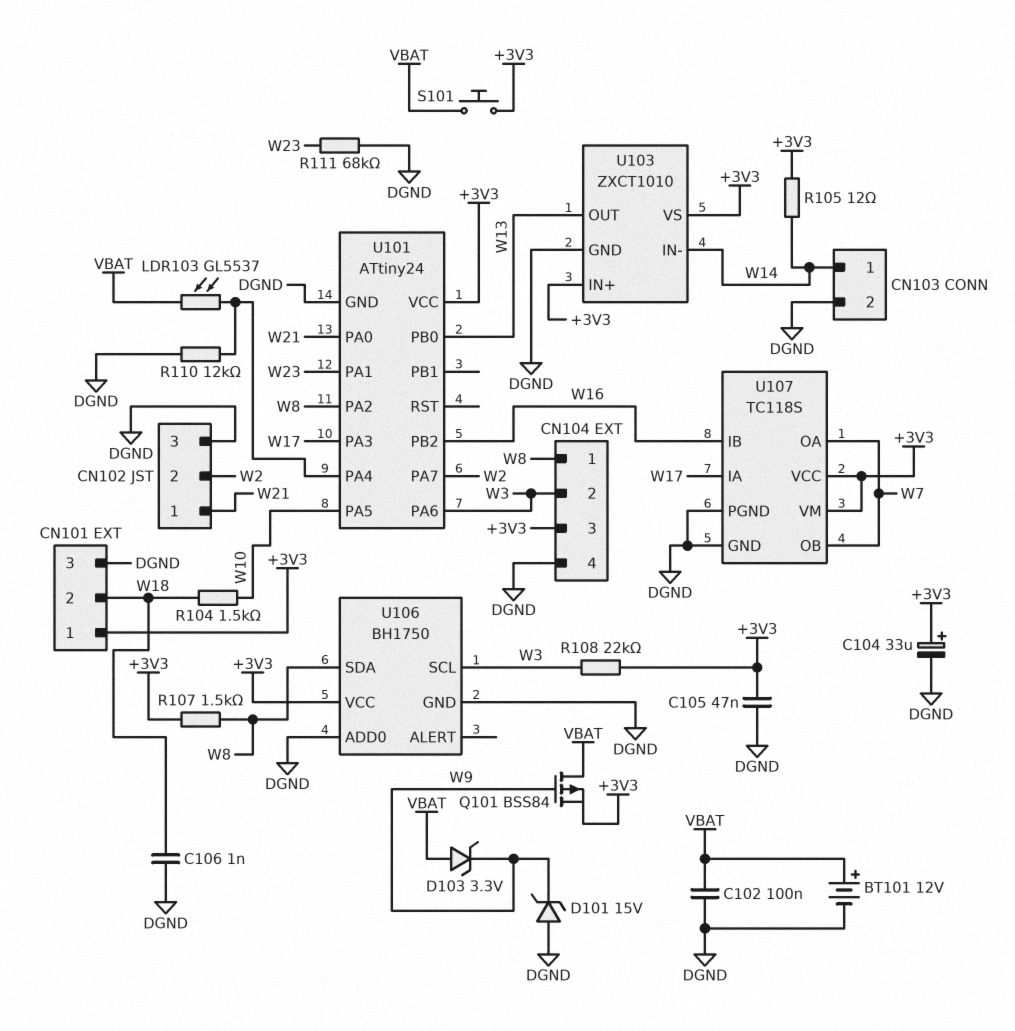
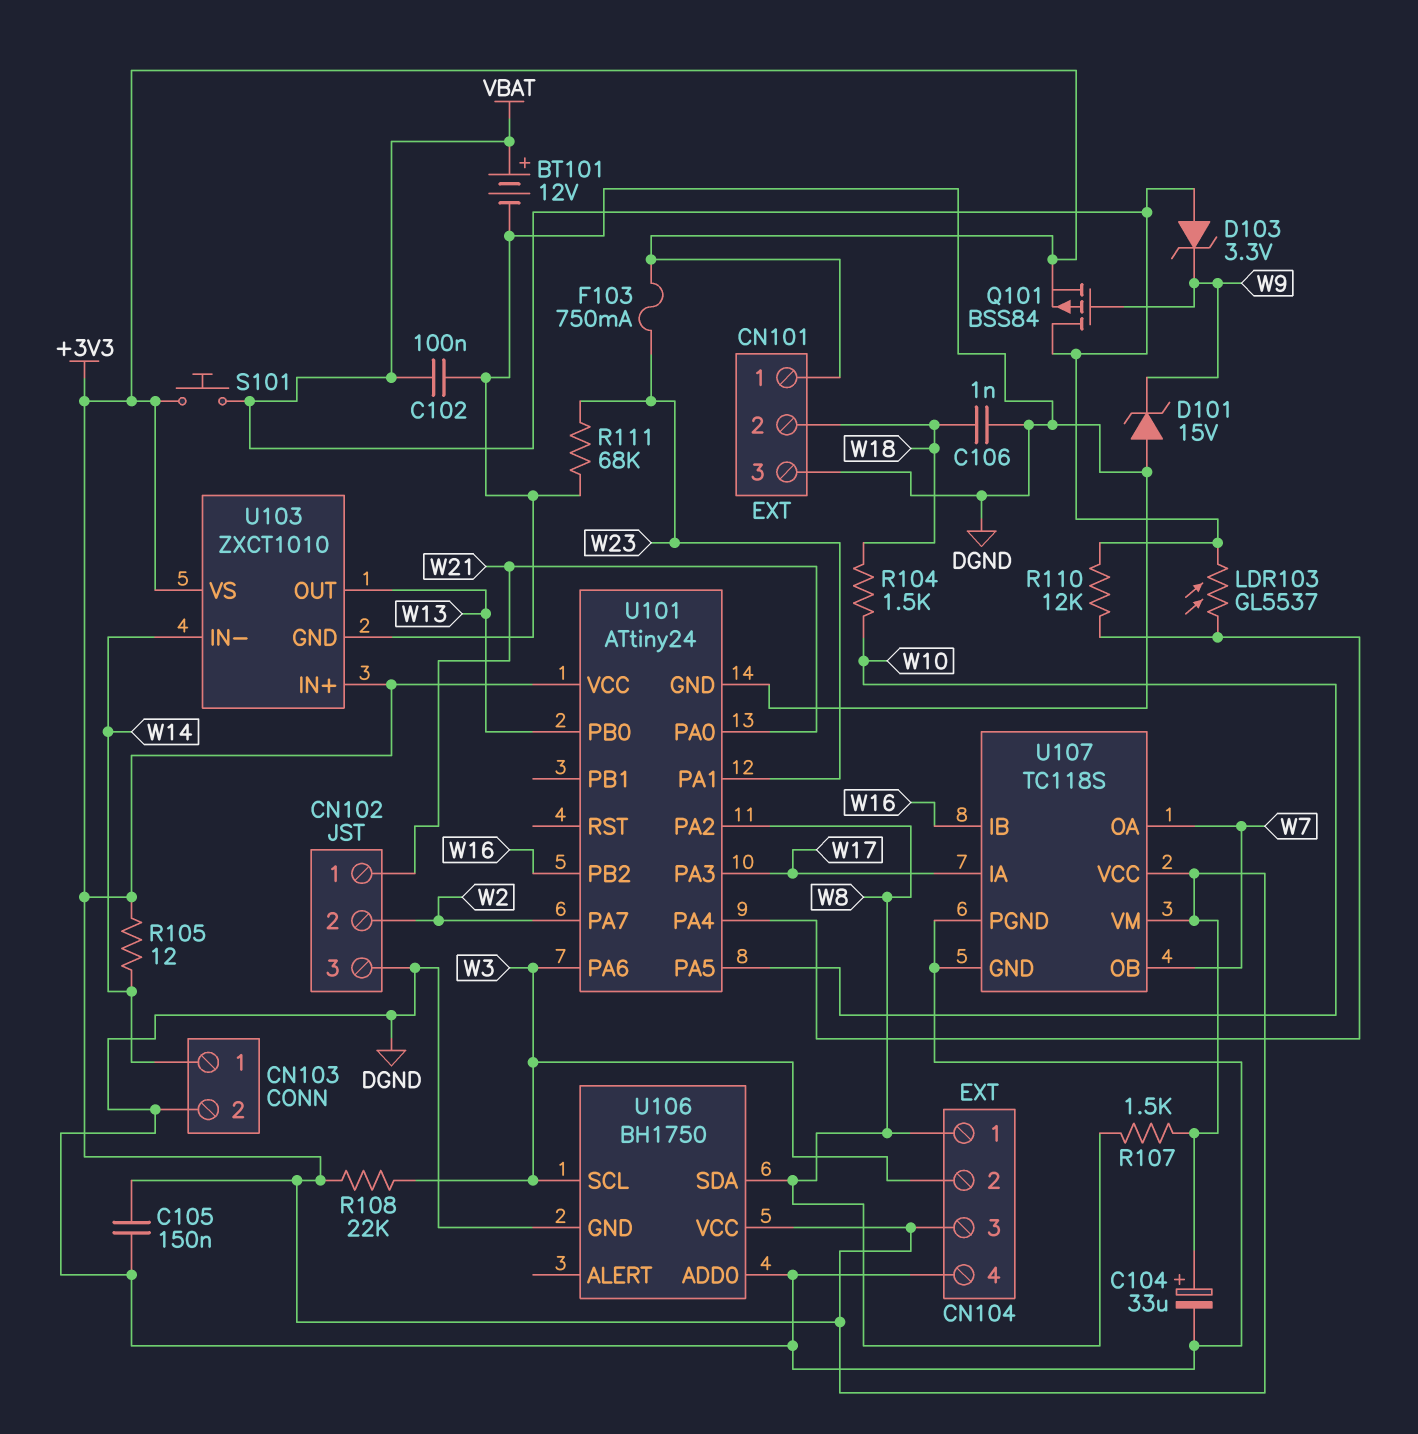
C105: 47nF (+3V3, DGND) -> 150nF (+3V3, DGND)
F103: none -> 750mA (+3V3, W23)
R110: 12k (DGND, U101/PA4) -> 12k (U101/PA4, VBAT)

